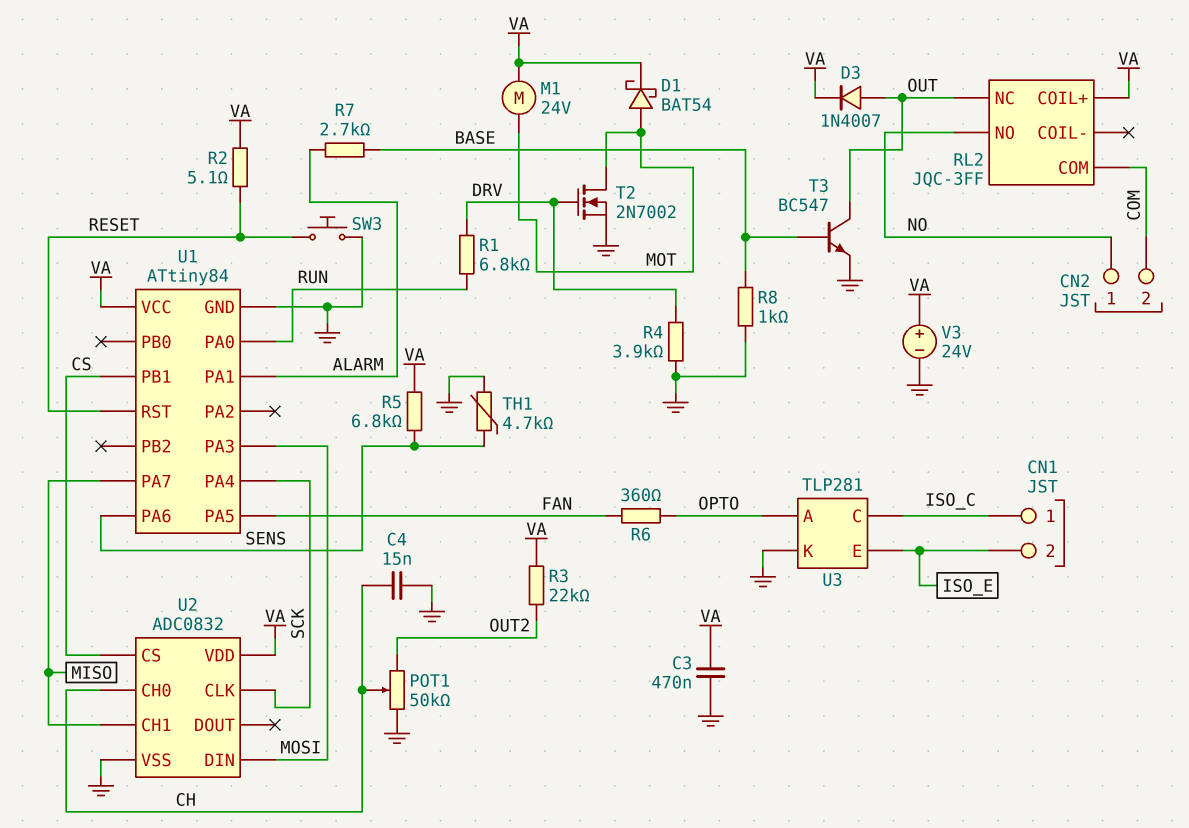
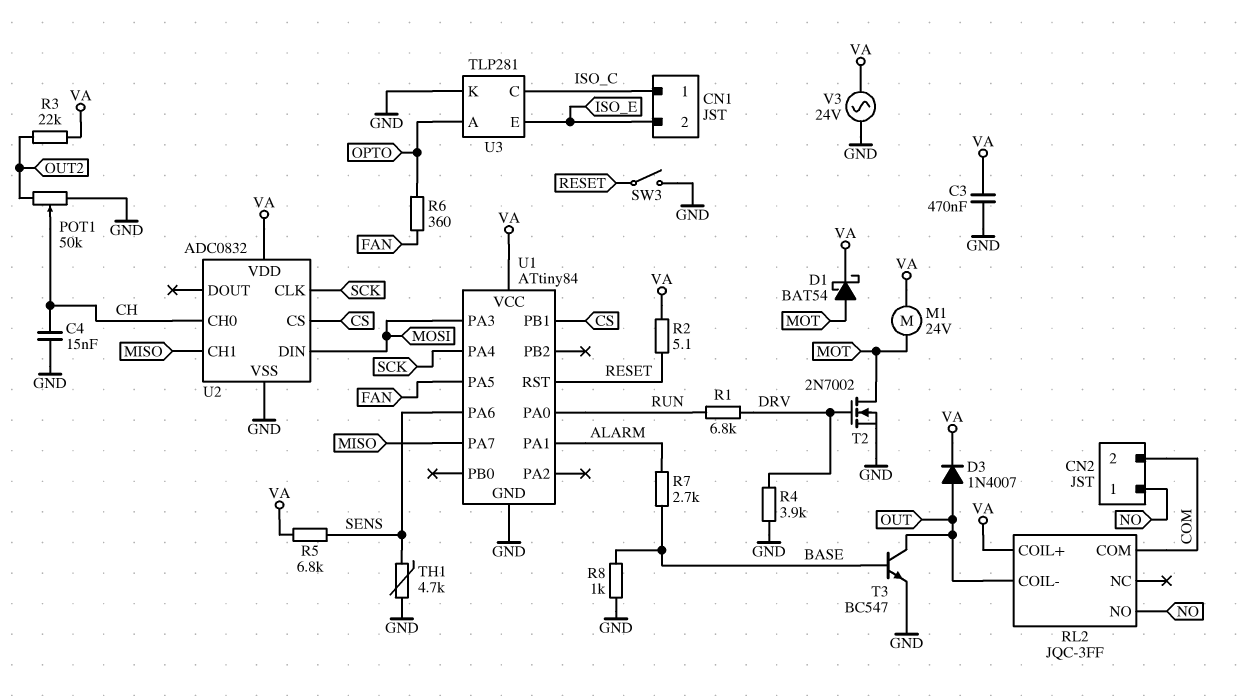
RL2 pin COIL-: none -> OUT
RL2 pin NC: OUT -> none
SW3: button (GND, RESET) -> switch (GND, RESET)
V3: 24V (plus VA, minus GND) -> AC 24V (GND, VA)

